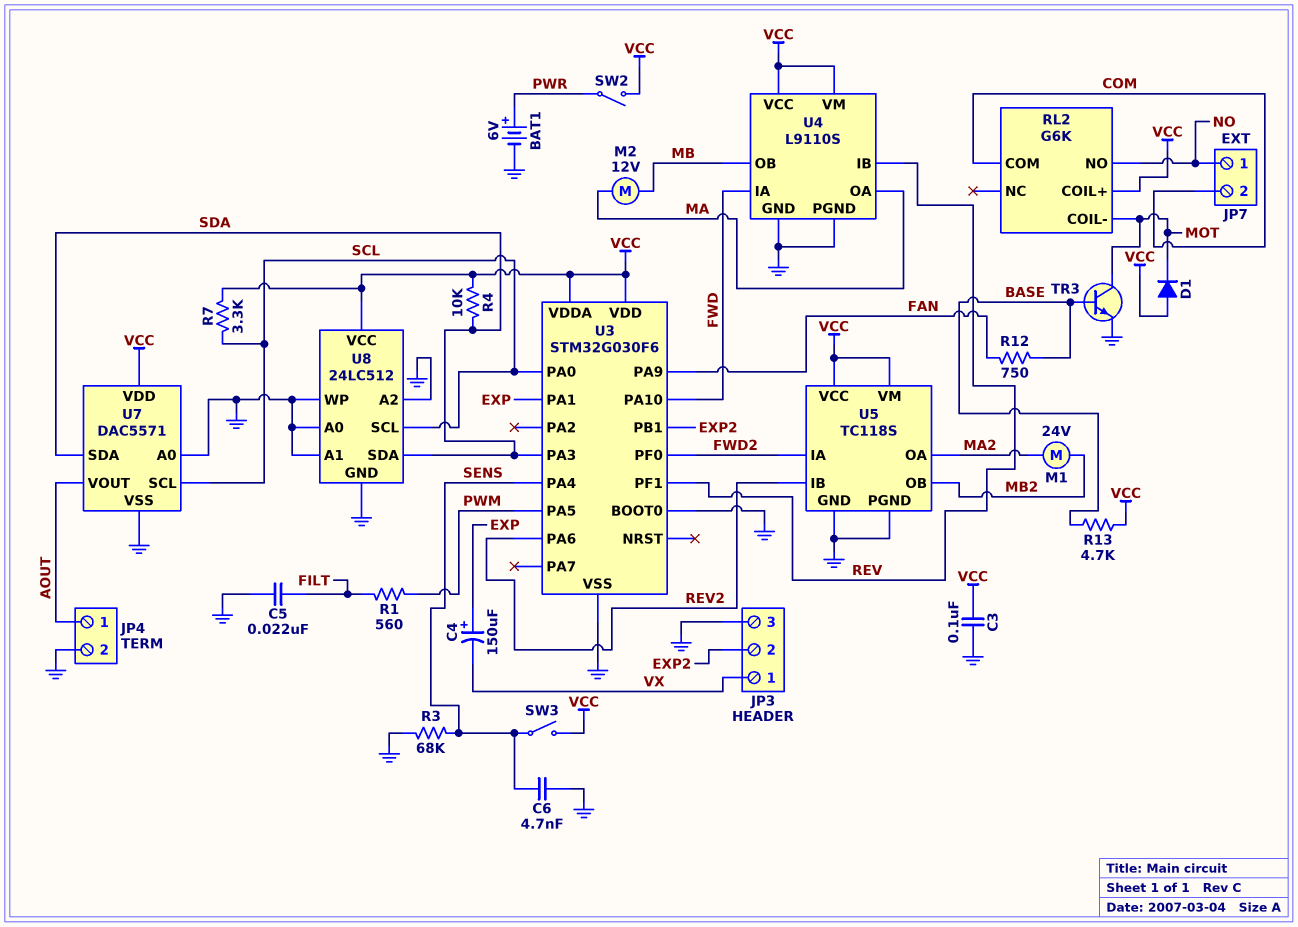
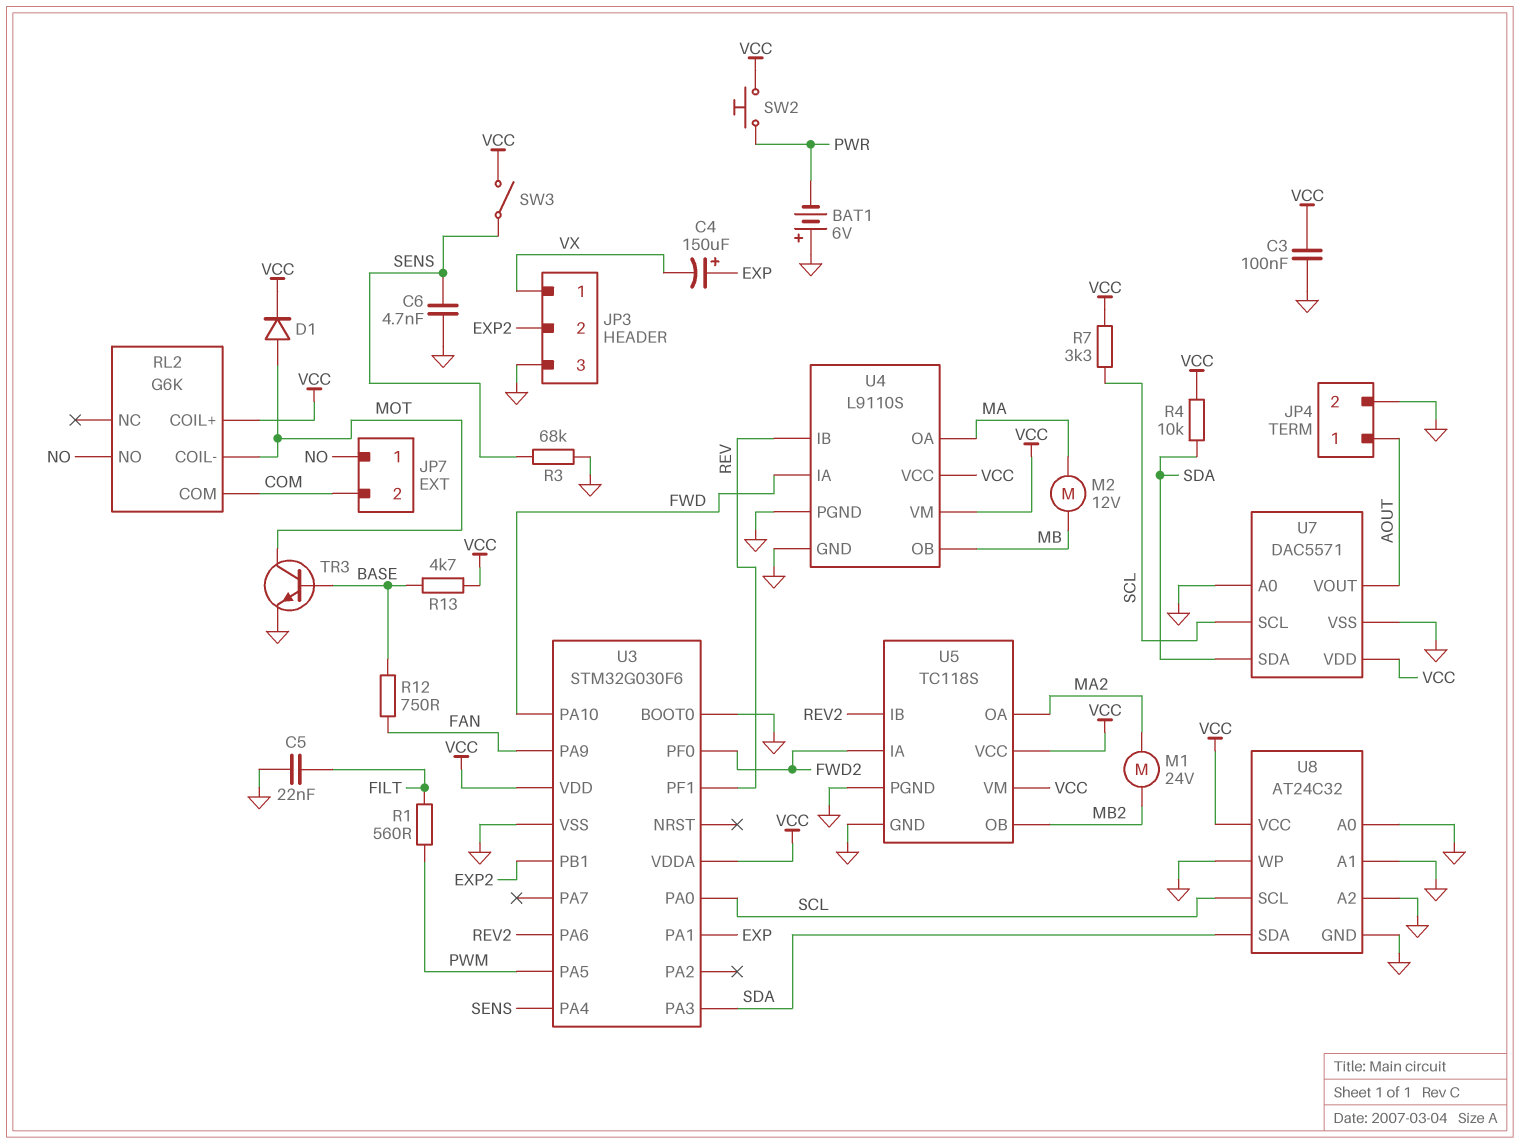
BAT1: 6V (plus PWR, minus GND) -> 6V (plus GND, minus PWR)
D1: diode (A VCC, K MOT) -> diode (A MOT, K VCC)
SW2: switch (PWR, VCC) -> button (PWR, VCC)
U8: 24LC512 -> AT24C32

